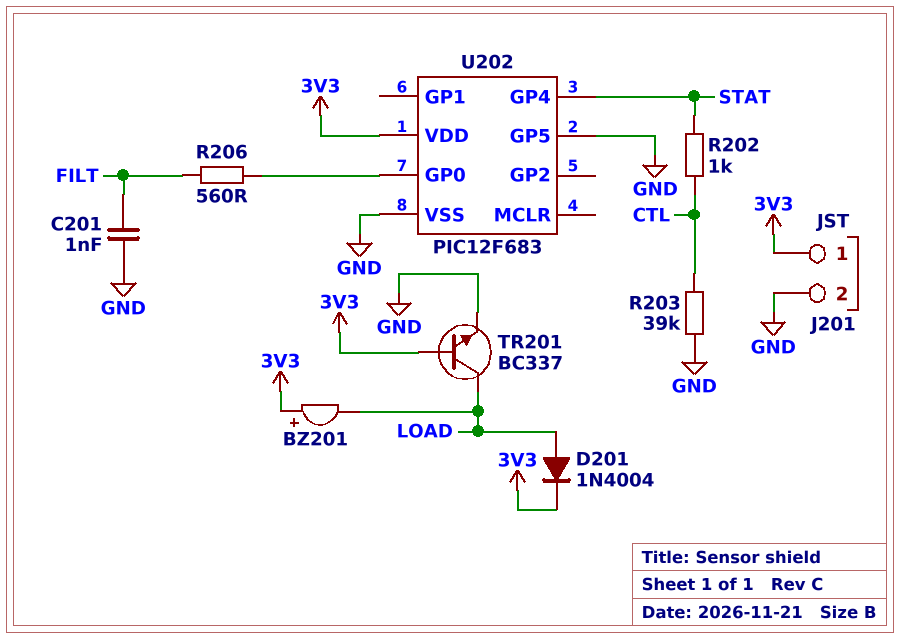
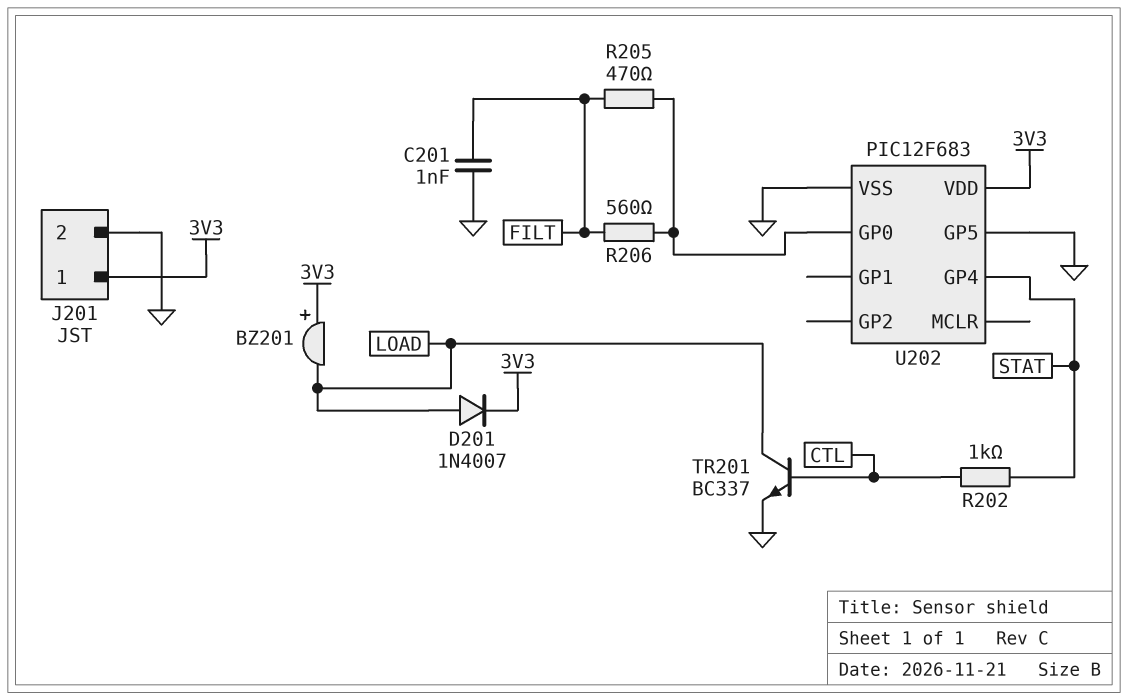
D201: diode 1N4004 (A LOAD, K 3V3) -> diode 1N4007 (A LOAD, K 3V3)
R203: 39k (CTL, GND) -> none
R205: none -> 470 (FILT, U202/GP0)
TR201: NPN BC337 (B 3V3, C LOAD, E GND) -> NPN BC337 (B CTL, C LOAD, E GND)

